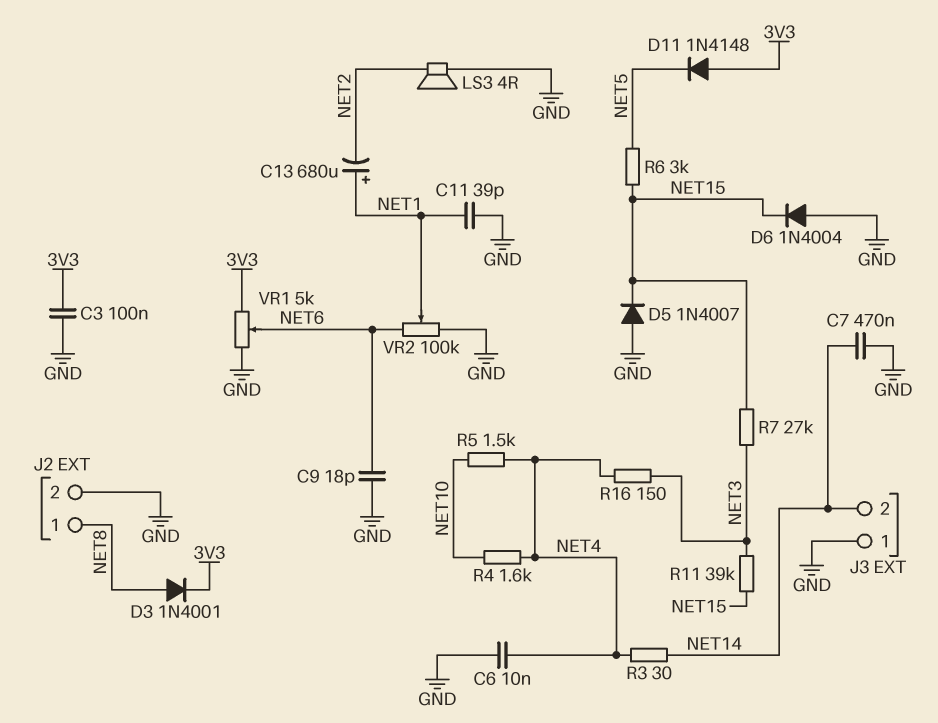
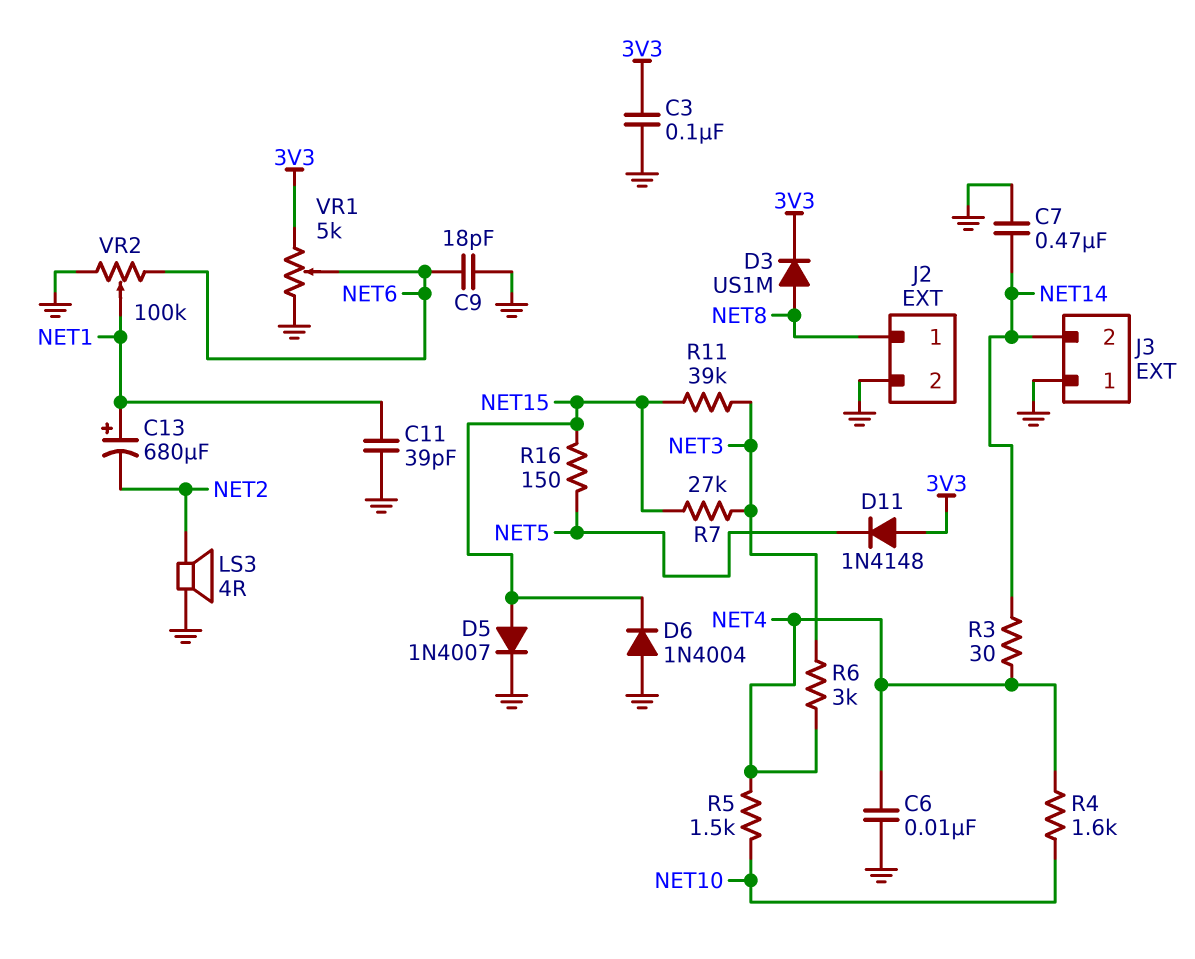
D3: diode 1N4001 (A NET8, K 3V3) -> diode US1M (A NET8, K 3V3)
D5: diode 1N4007 (A GND, K NET15) -> diode 1N4007 (A NET15, K GND)
R6: 3k (NET5, NET15) -> 3k (NET3, NET4)
R16: 150 (NET3, NET4) -> 150 (NET5, NET15)

